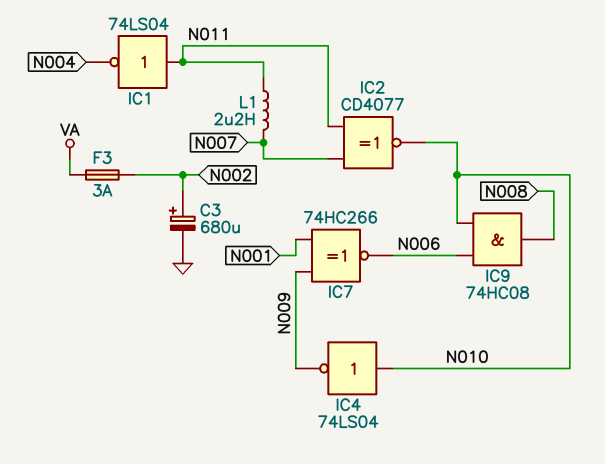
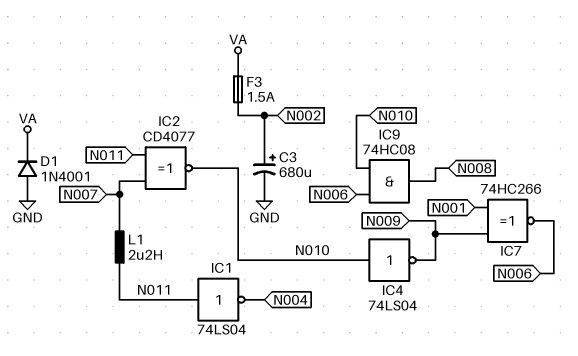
D1: none -> diode 1N4001 (A GND, K VA)
F3: 3A (N002, VA) -> 1.5A (N002, VA)

